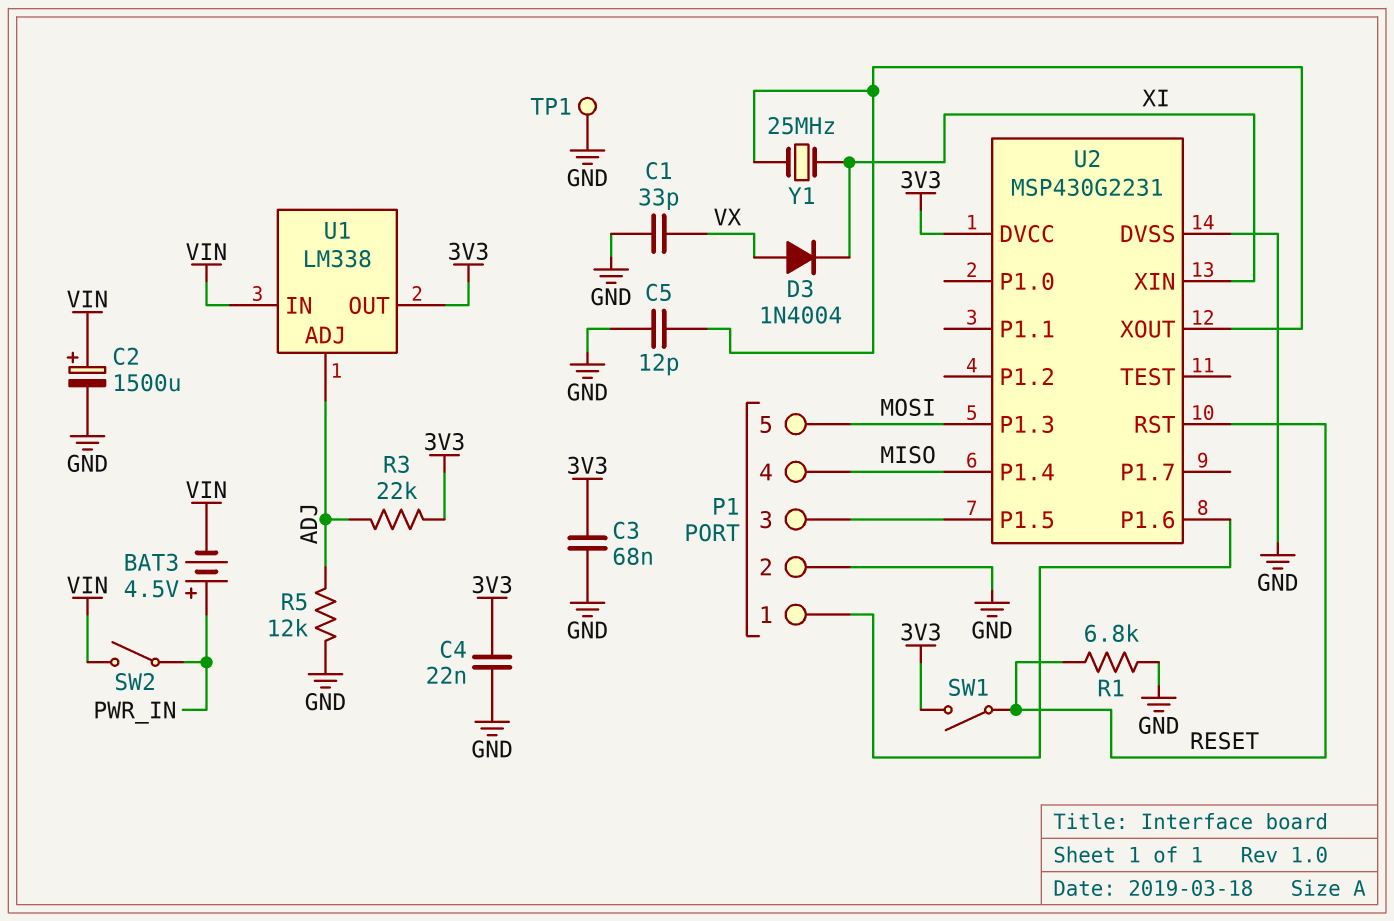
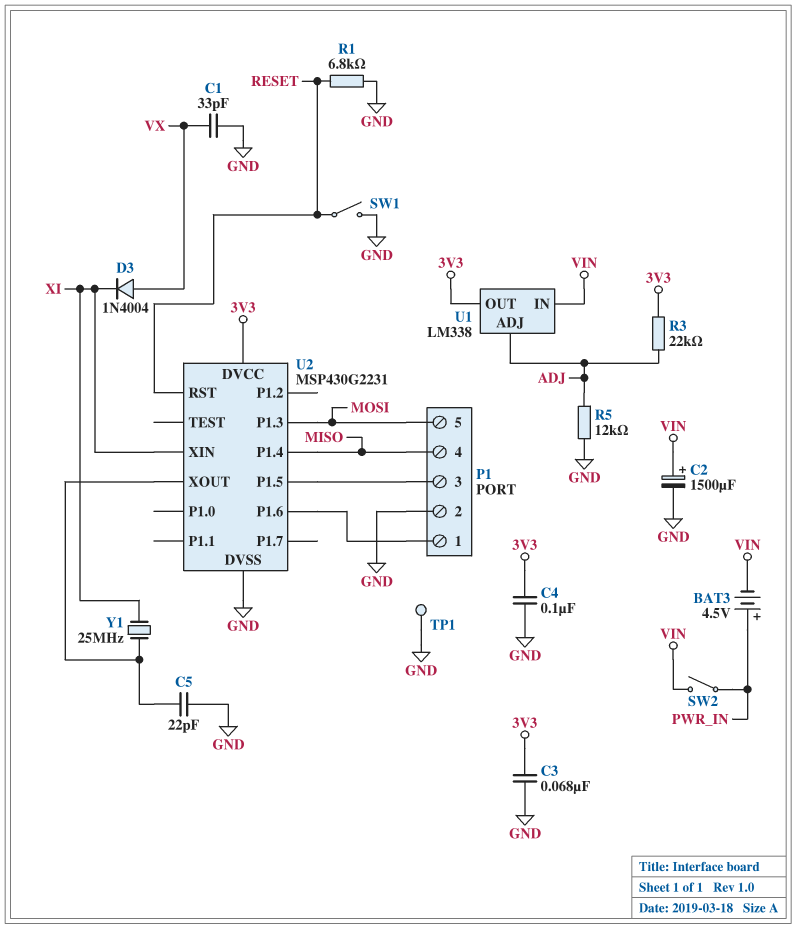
C4: 22nF (3V3, GND) -> 100nF (3V3, GND)
C5: 12pF (GND, U2/XOUT) -> 22pF (GND, U2/XOUT)
SW1: switch (3V3, RESET) -> switch (GND, RESET)

